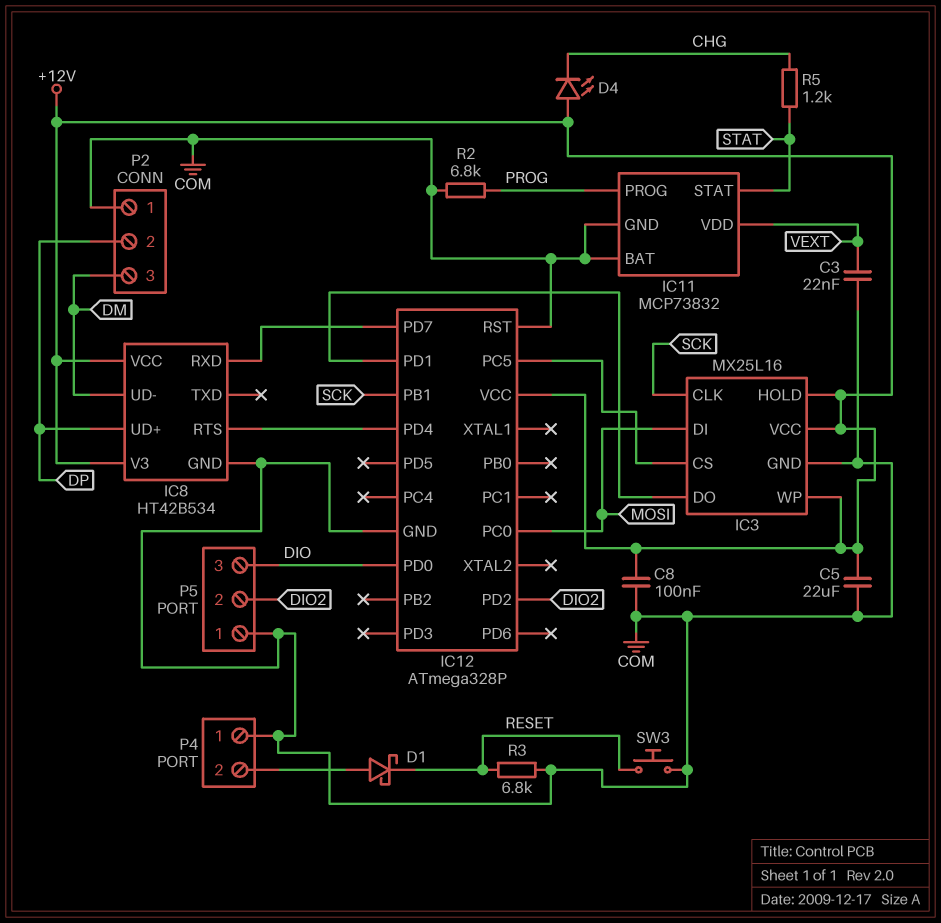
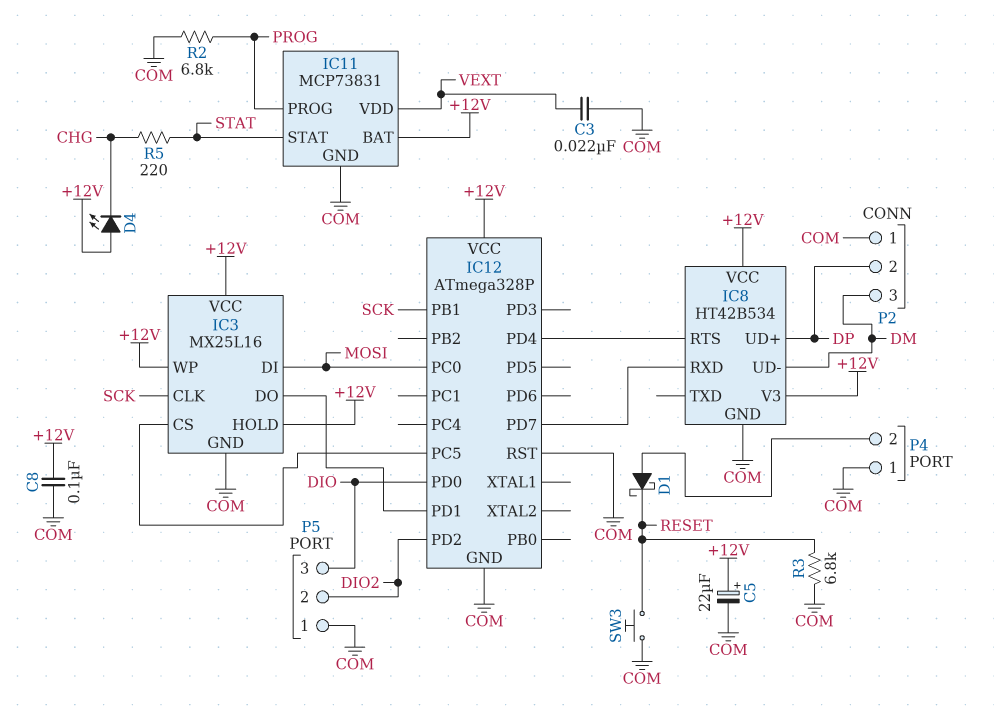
C5: 22uF (+12V, COM) -> 22uF (plus +12V, minus COM)
IC11: MCP73832 -> MCP73831
IC11 pin BAT: COM -> +12V
R5: 1.2k (CHG, STAT) -> 220 (CHG, STAT)

